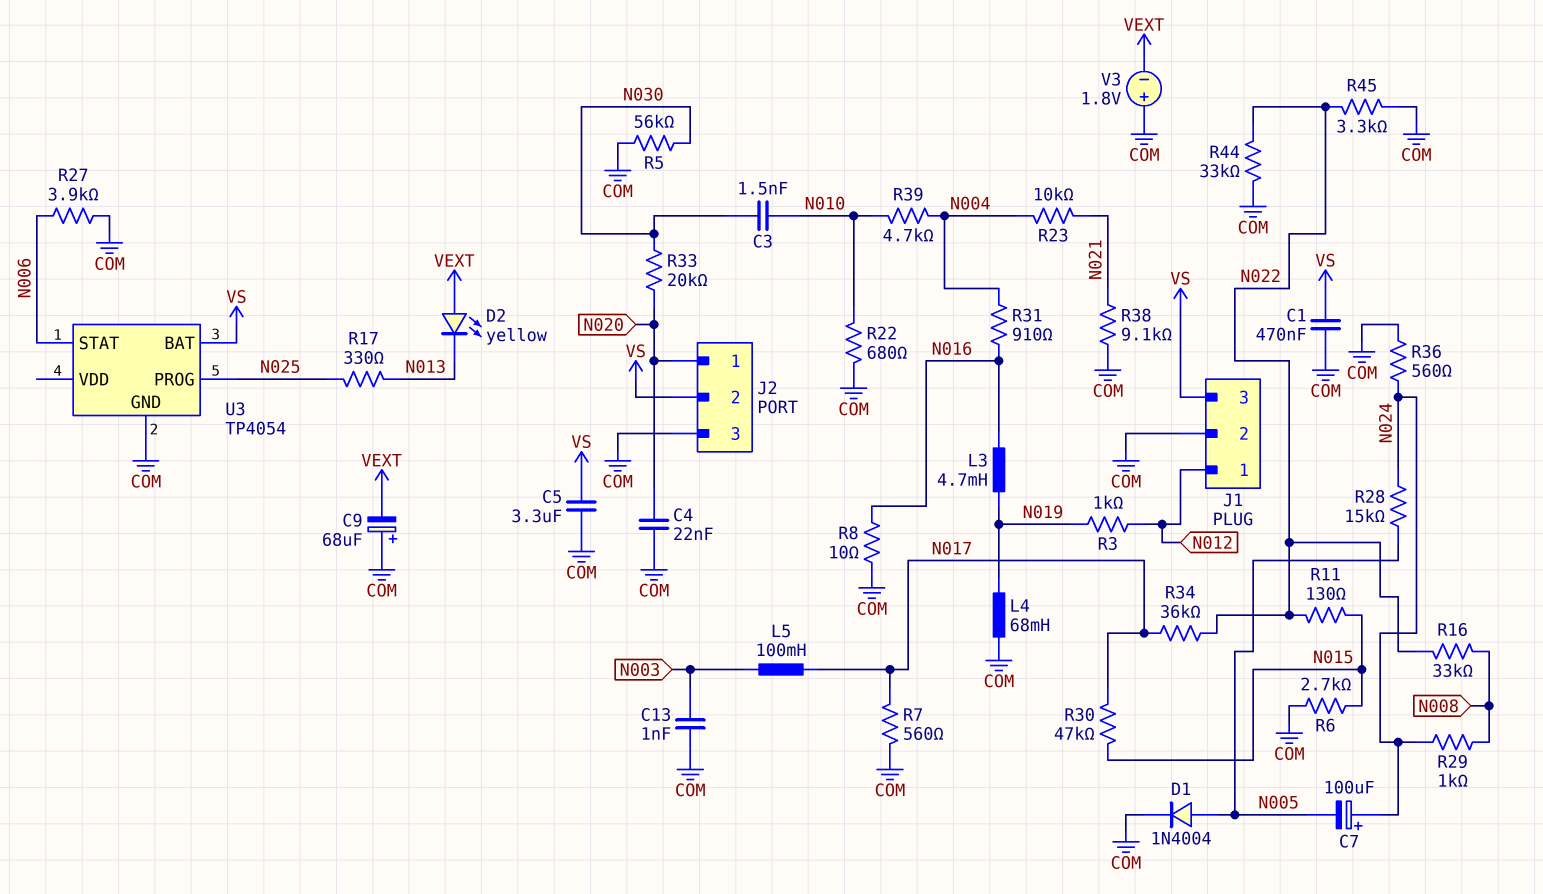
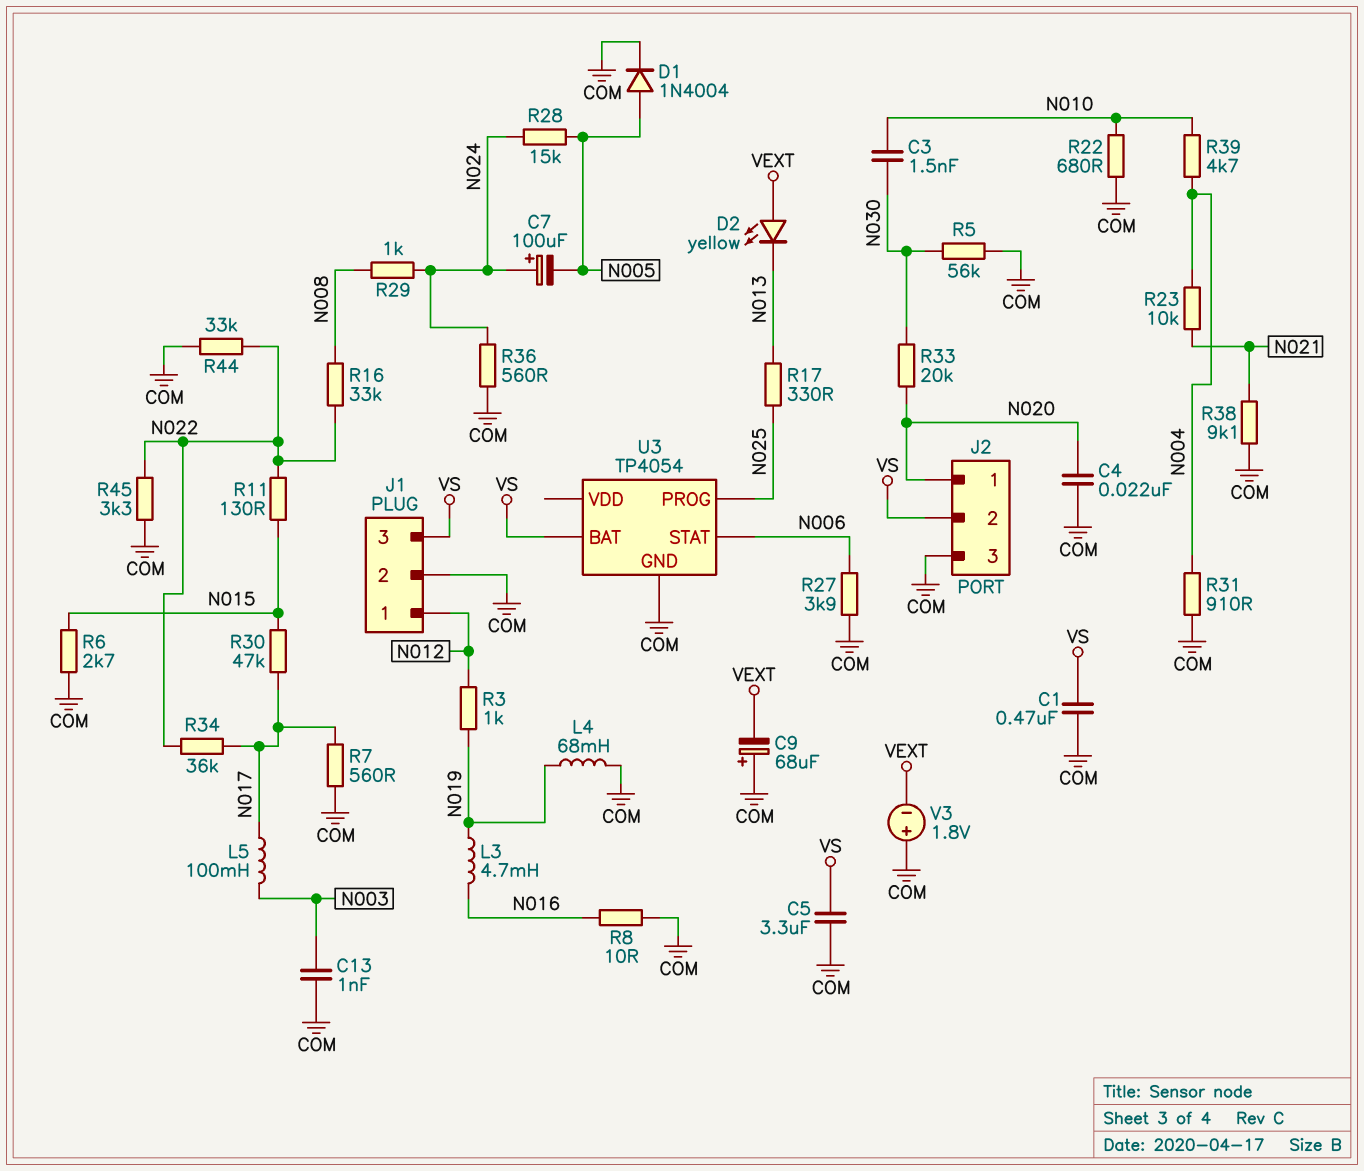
R31: 910 (N004, N016) -> 910 (COM, N004)

